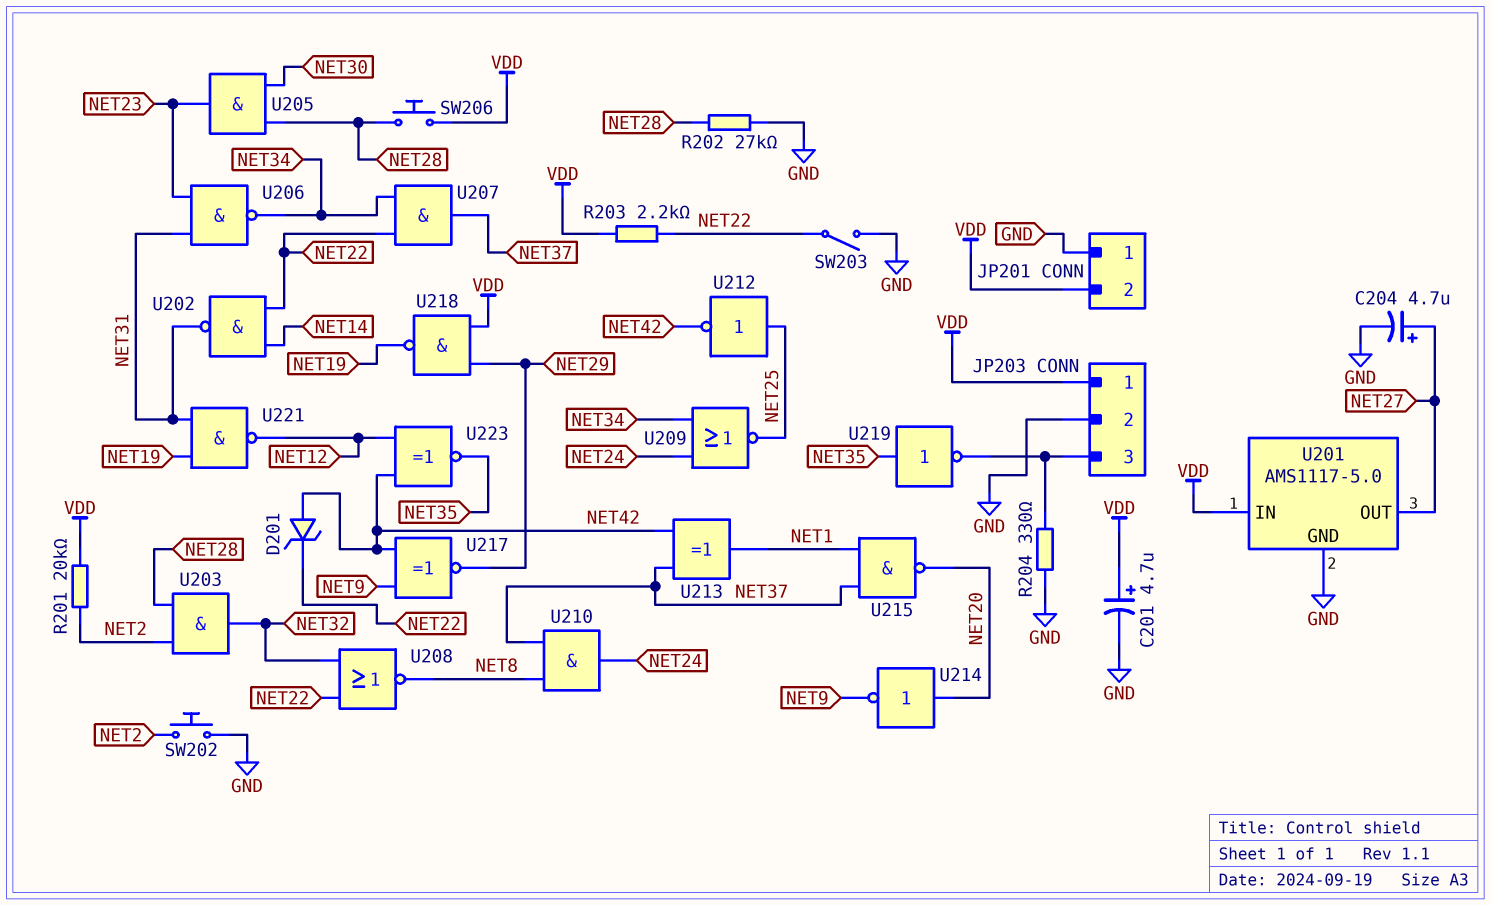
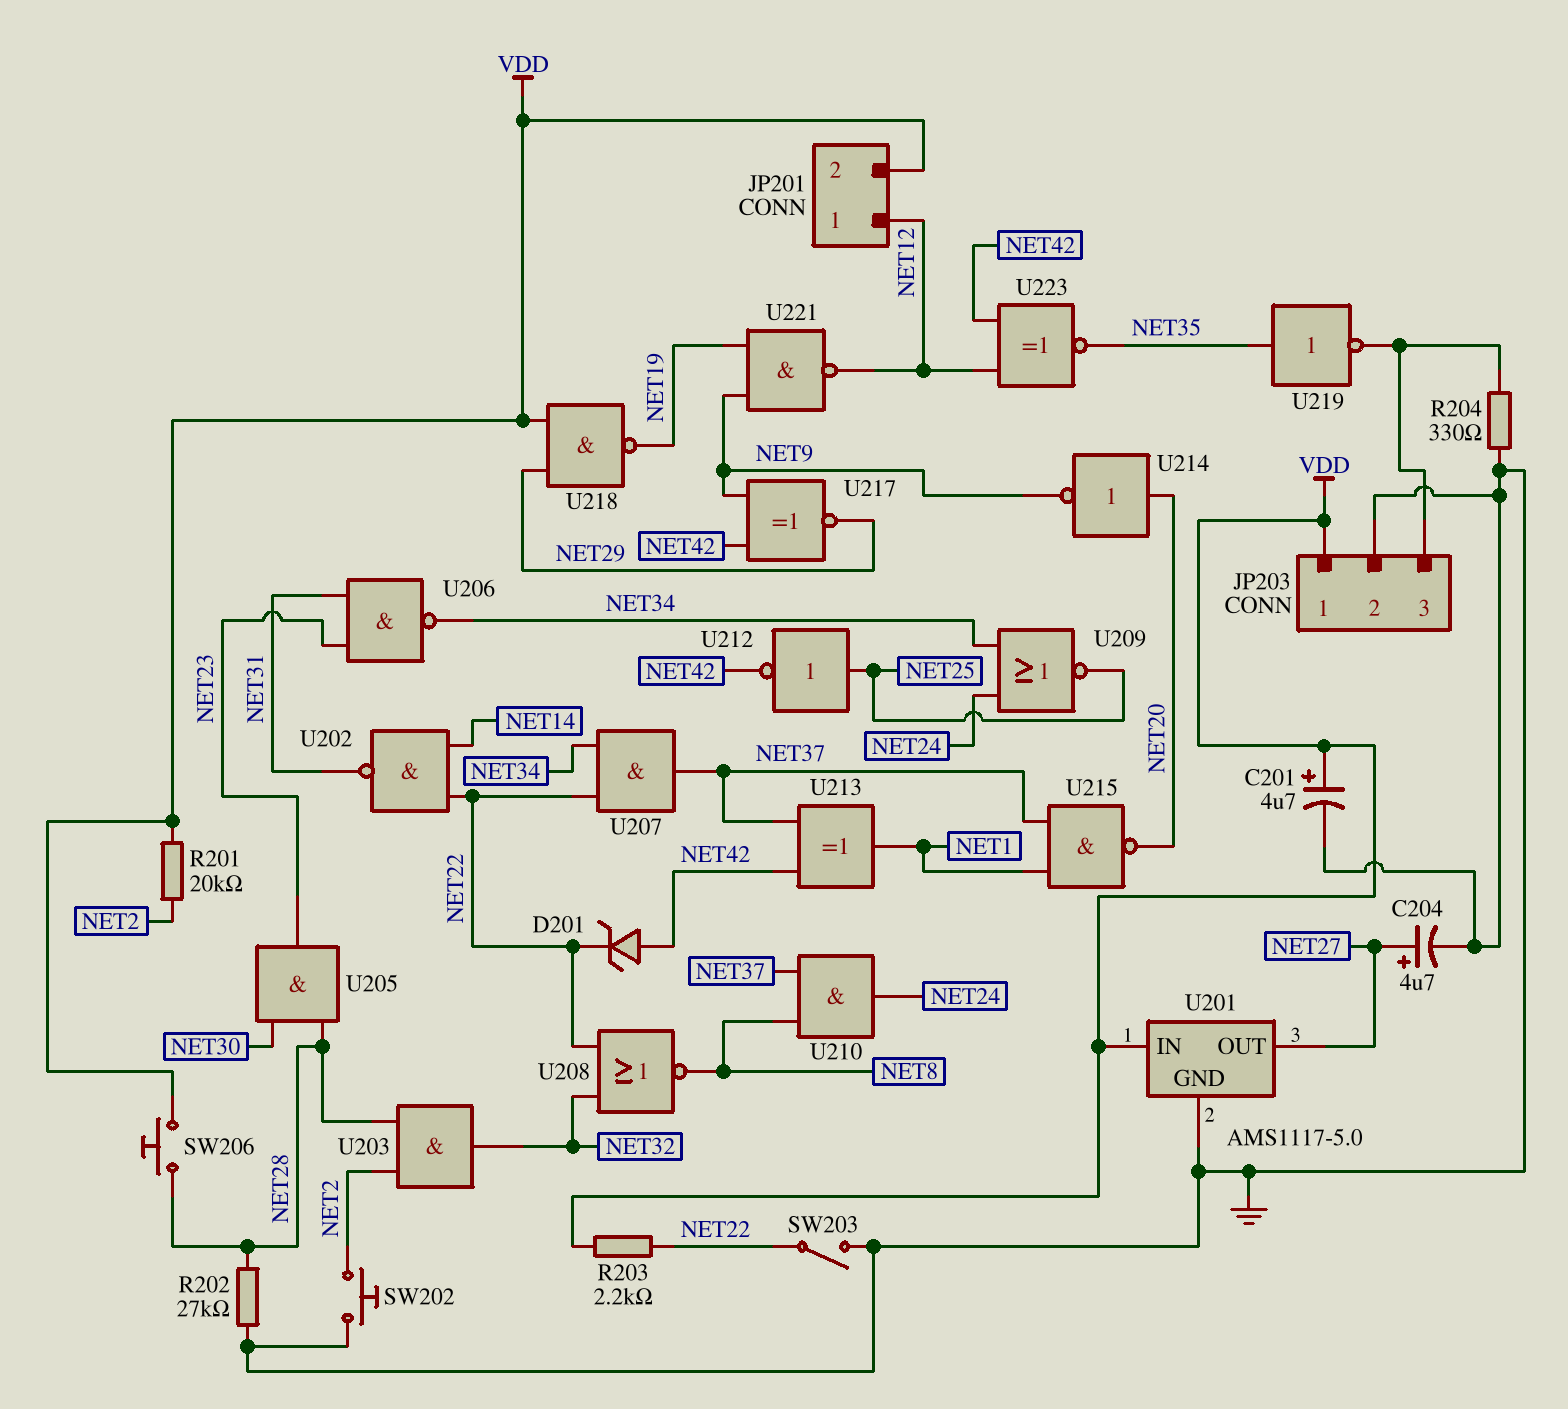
JP201 pin 1: GND -> NET12
U221: NAND (in NET19, in NET31, out NET12) -> NAND (in NET9, in NET19, out NET12)

